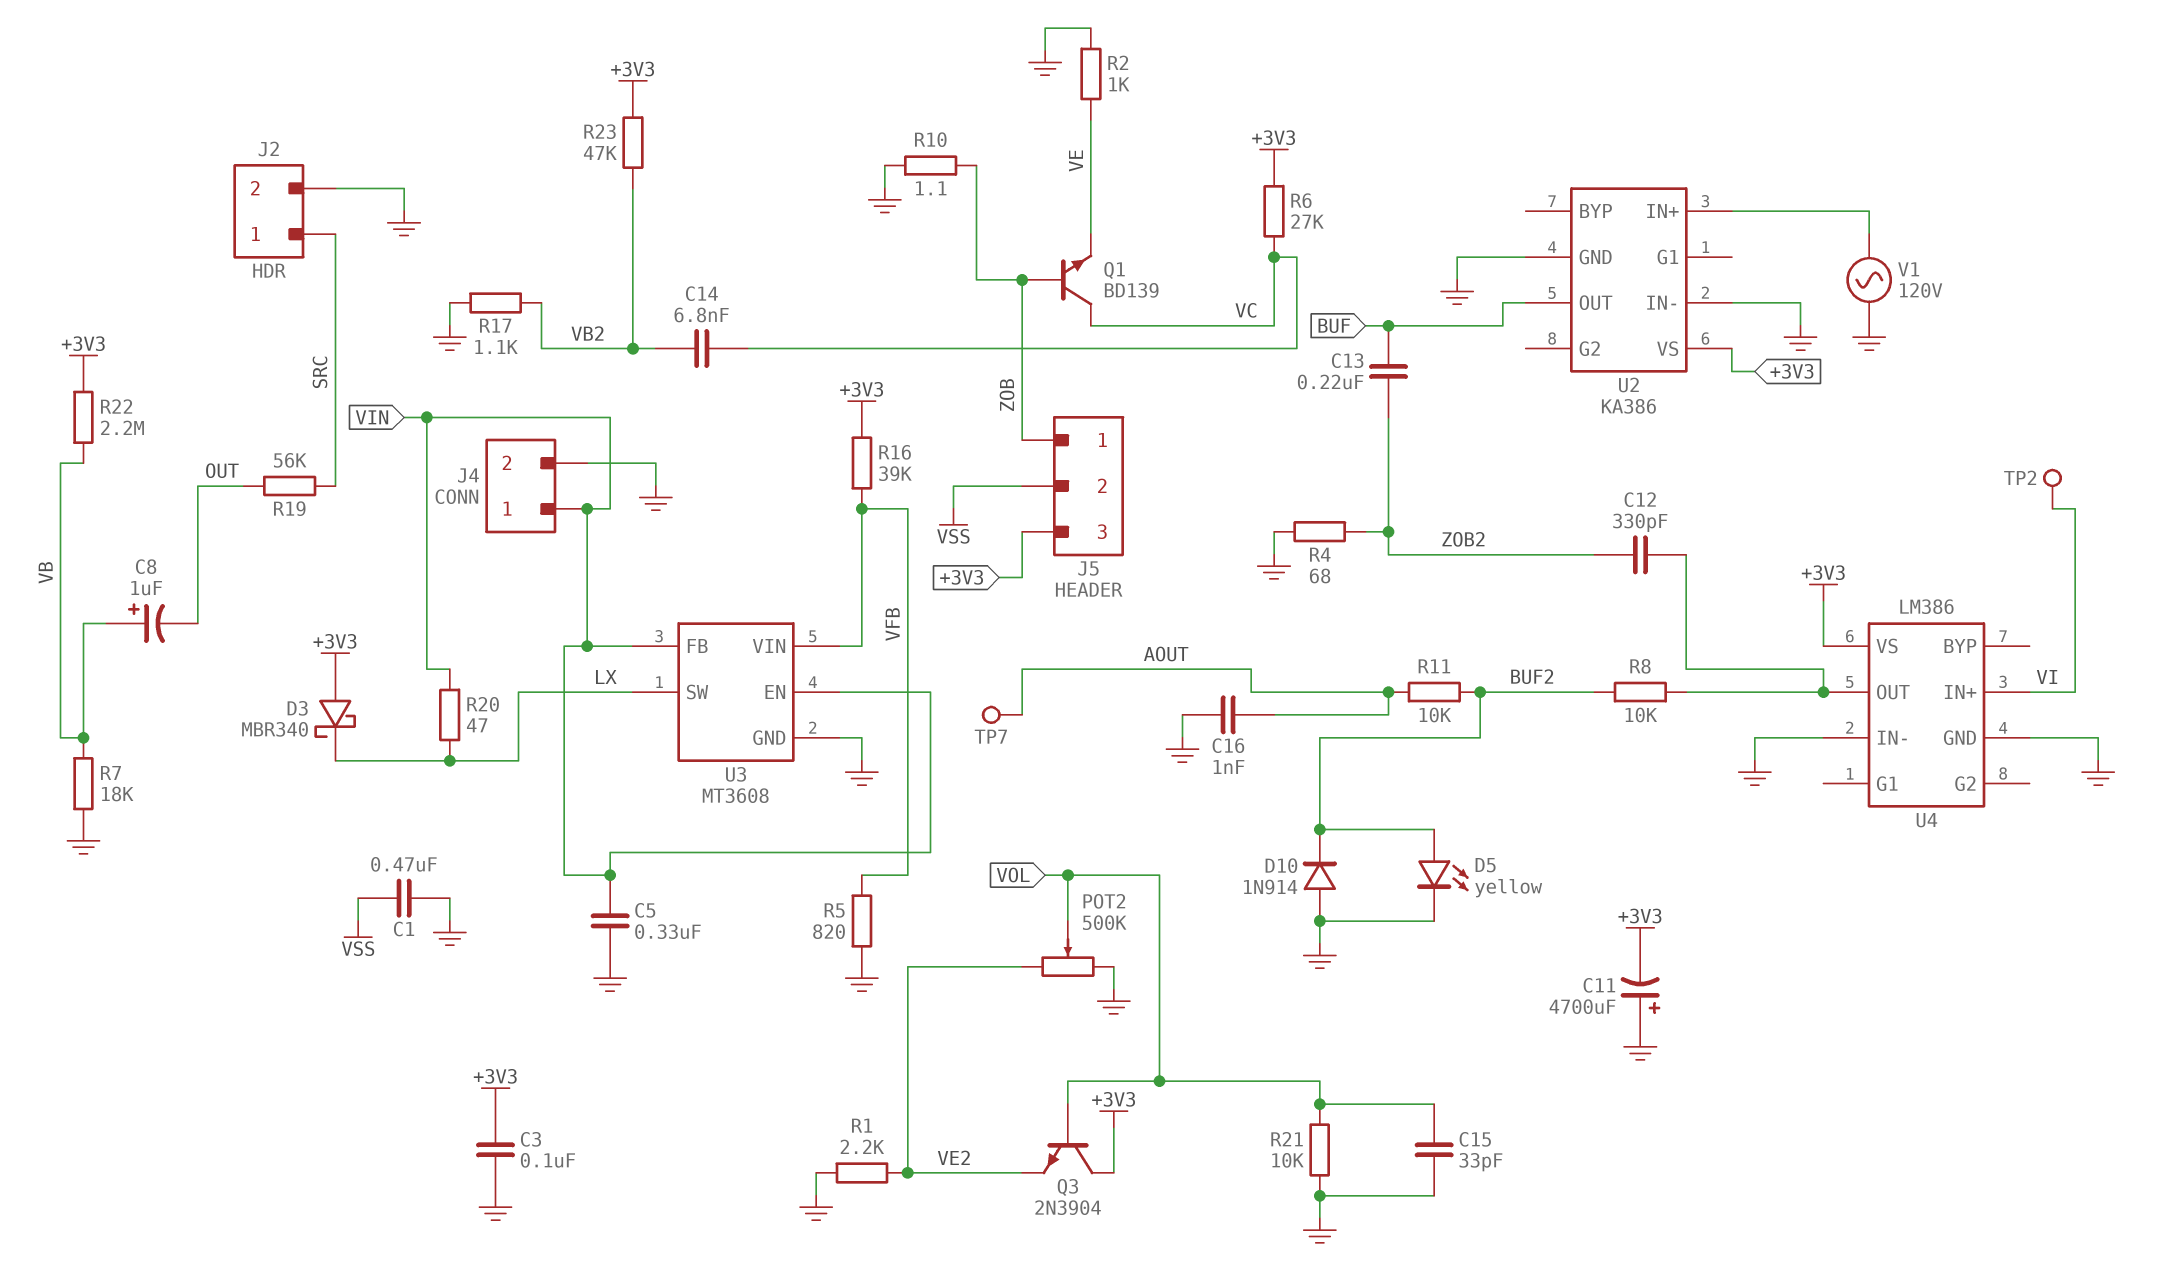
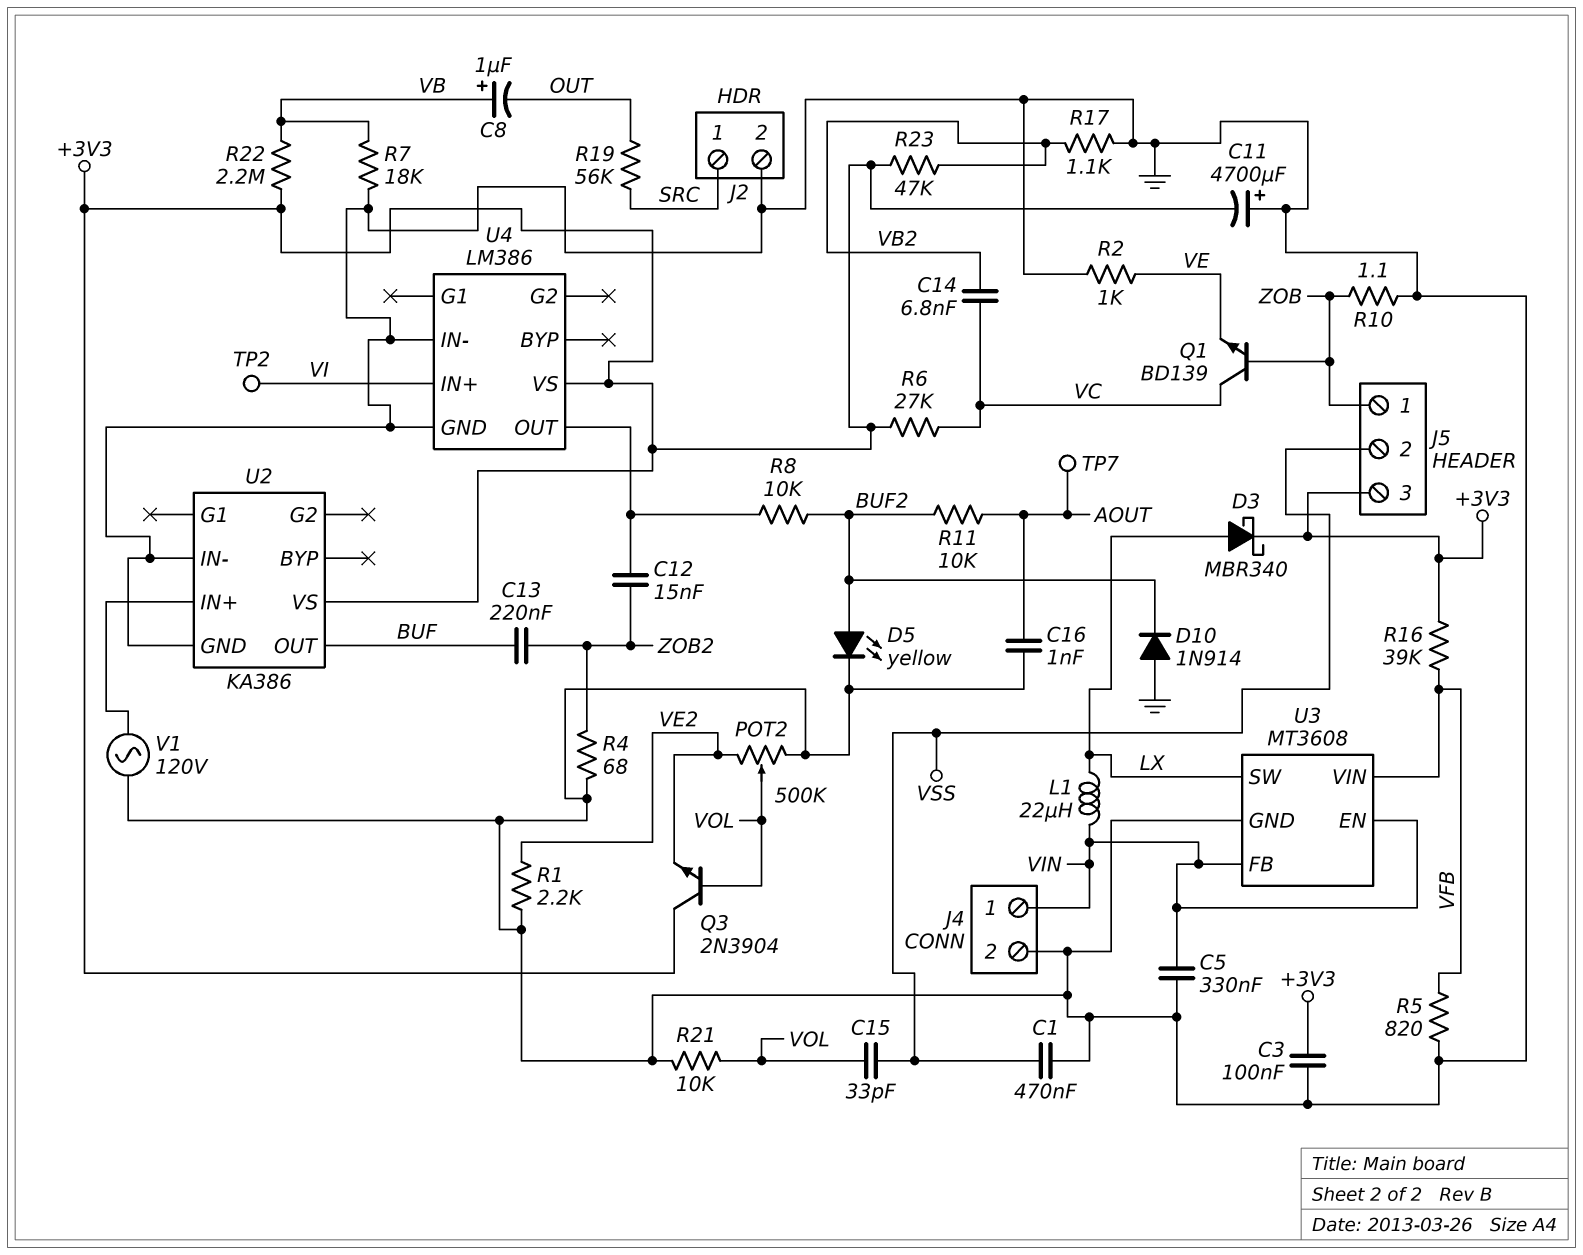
C12: 330pF (U4/OUT, ZOB2) -> 15nF (U4/OUT, ZOB2)
C15: 33pF (GND, VOL) -> 33pF (VOL, VSS)
D3: schottky MBR340 (A +3V3, K LX) -> schottky MBR340 (A LX, K +3V3)
L1: none -> 22uH (LX, VIN)
R20: 47 (LX, VIN) -> none

